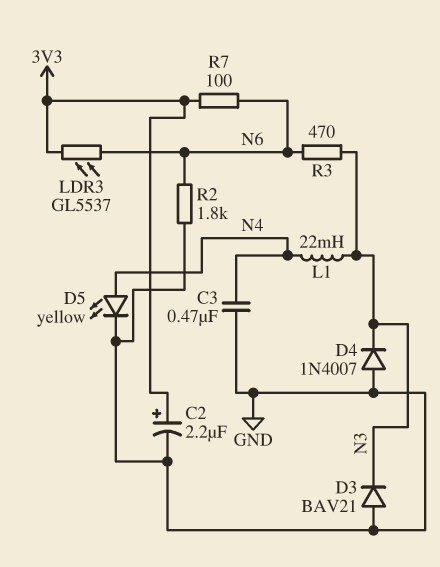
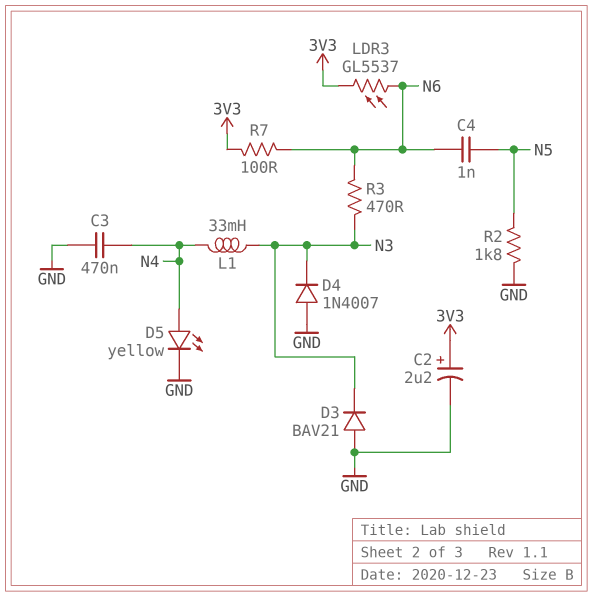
C4: none -> 1nF (N5, N6)
L1: 22mH (N3, N4) -> 33mH (N3, N4)
R2: 1.8k (GND, N6) -> 1.8k (GND, N5)

